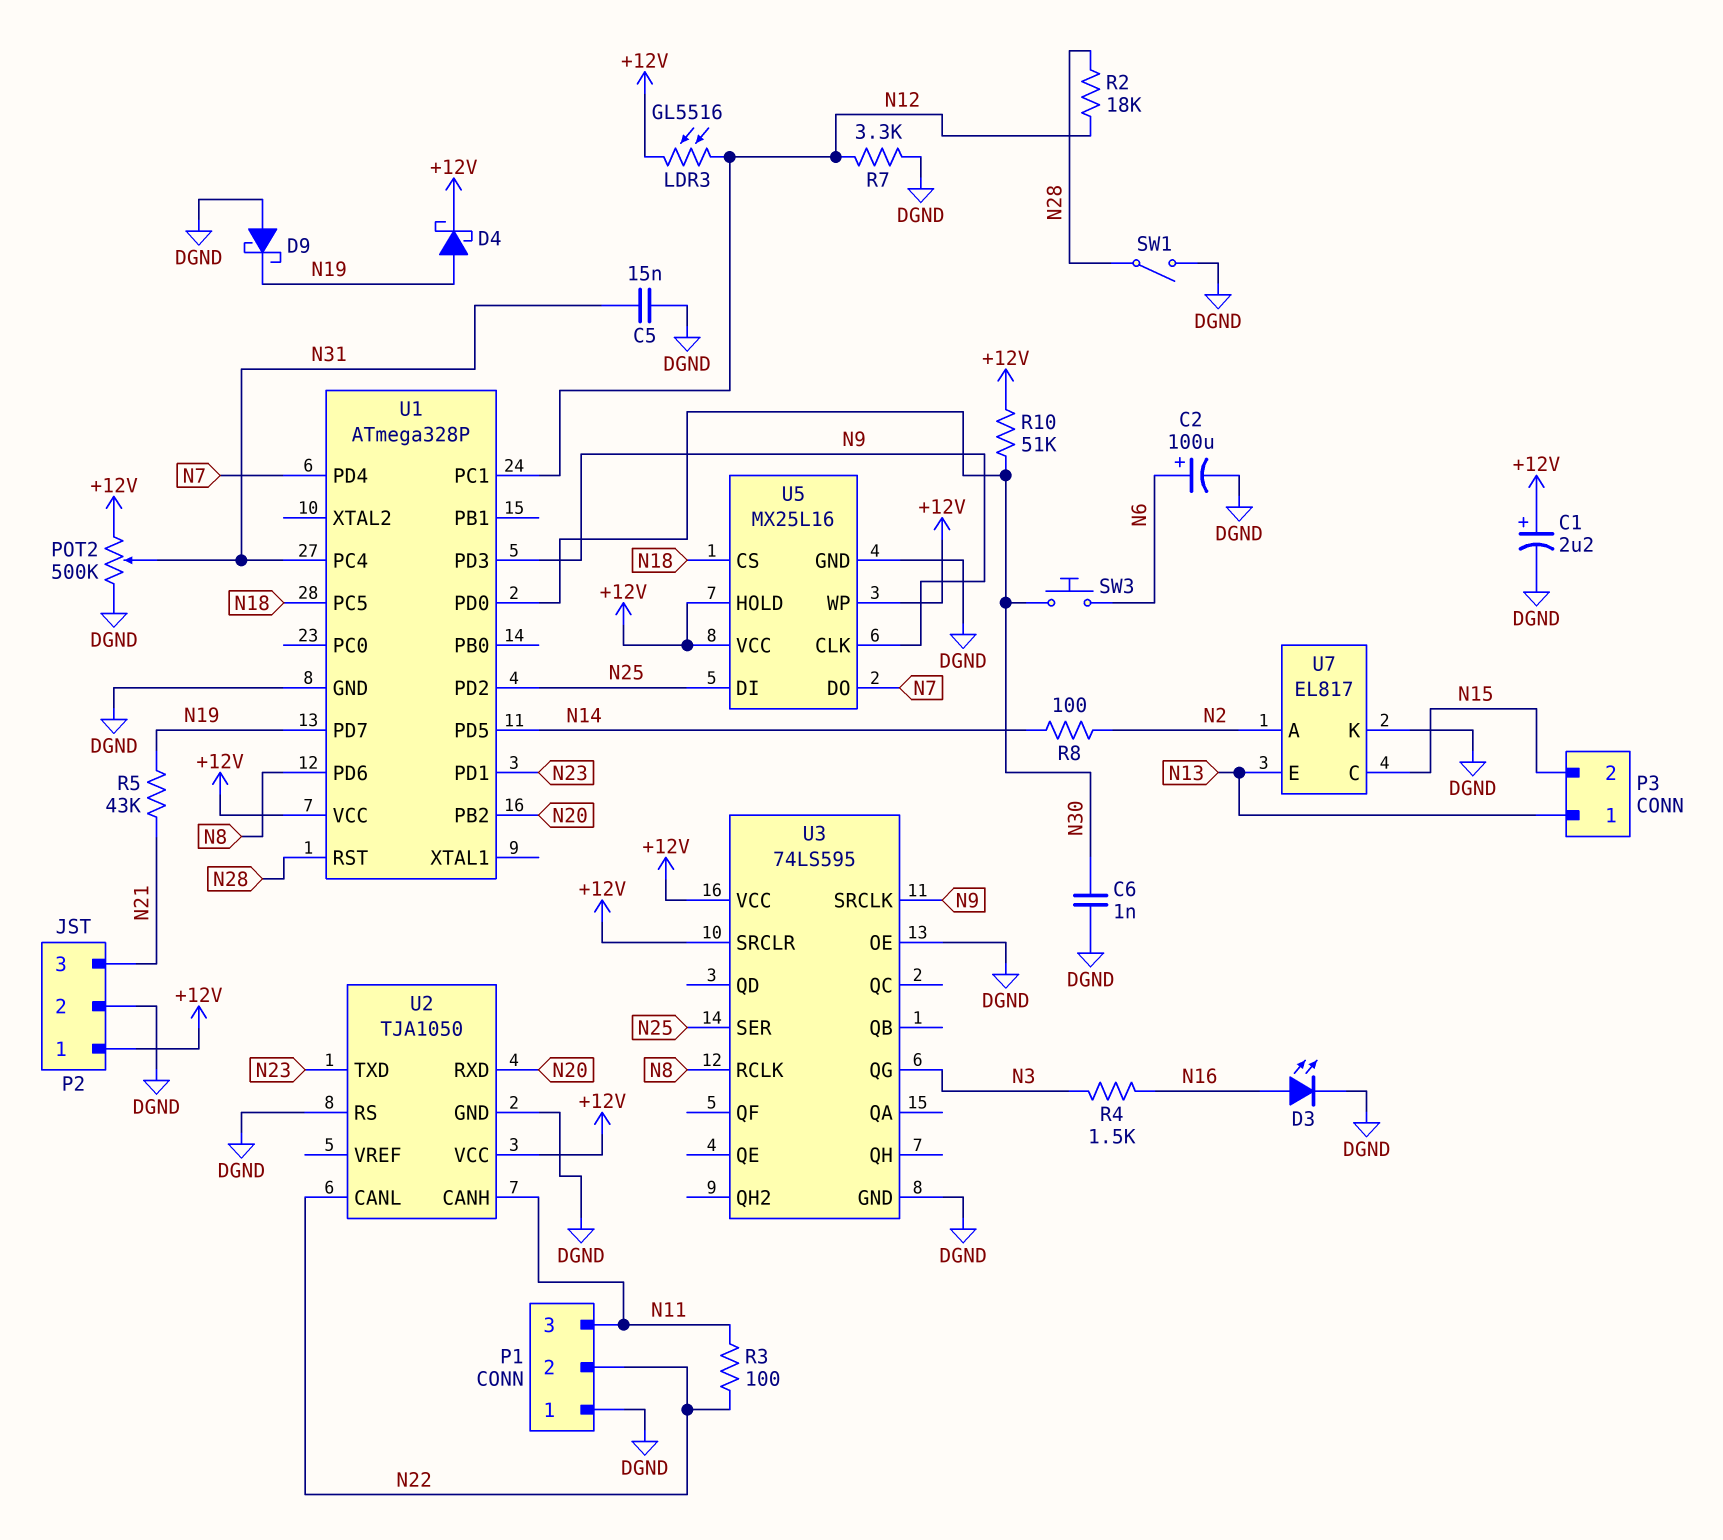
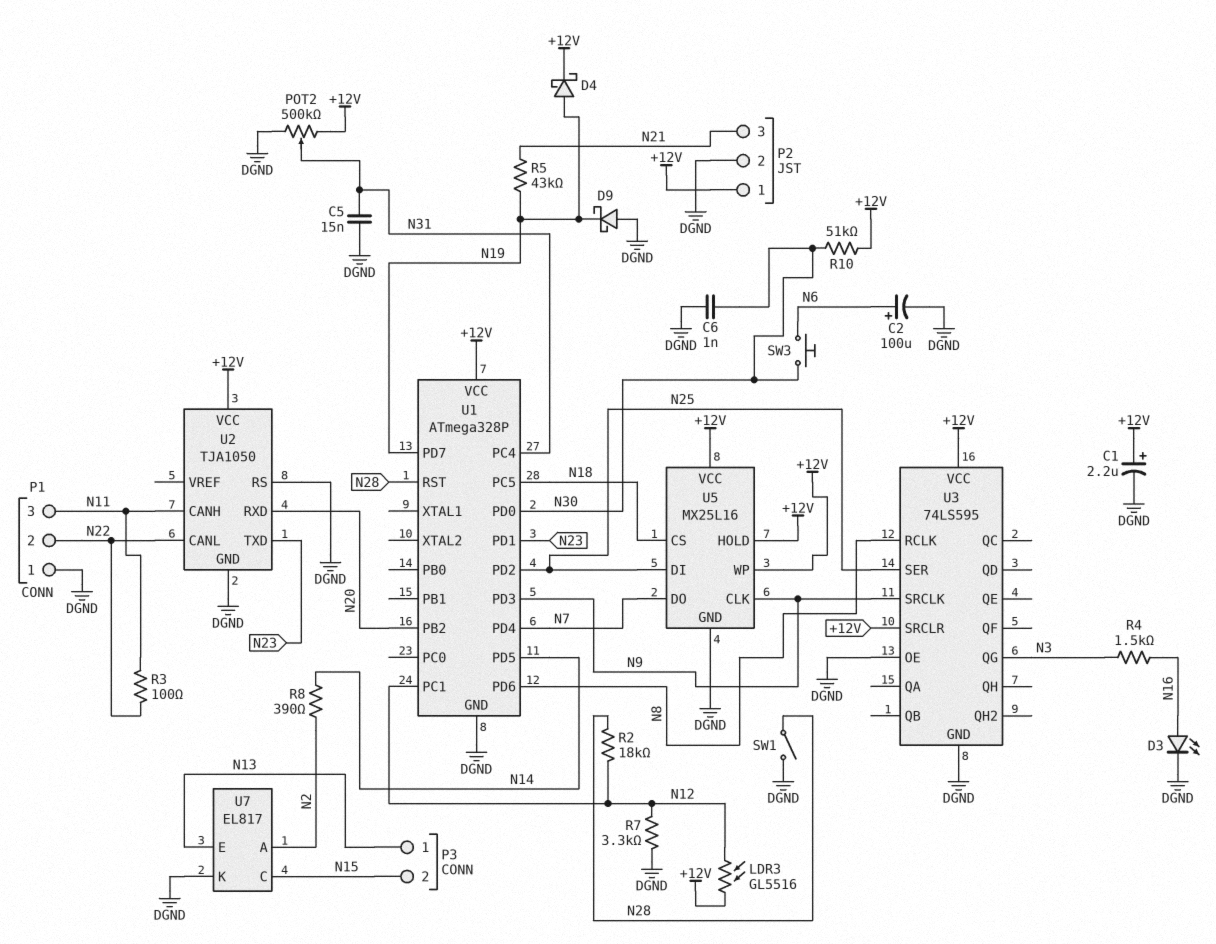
R8: 100 (N2, N14) -> 390 (N2, N14)

